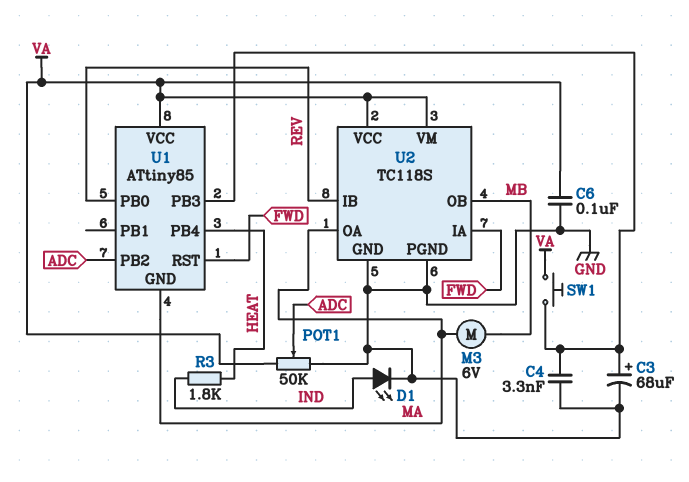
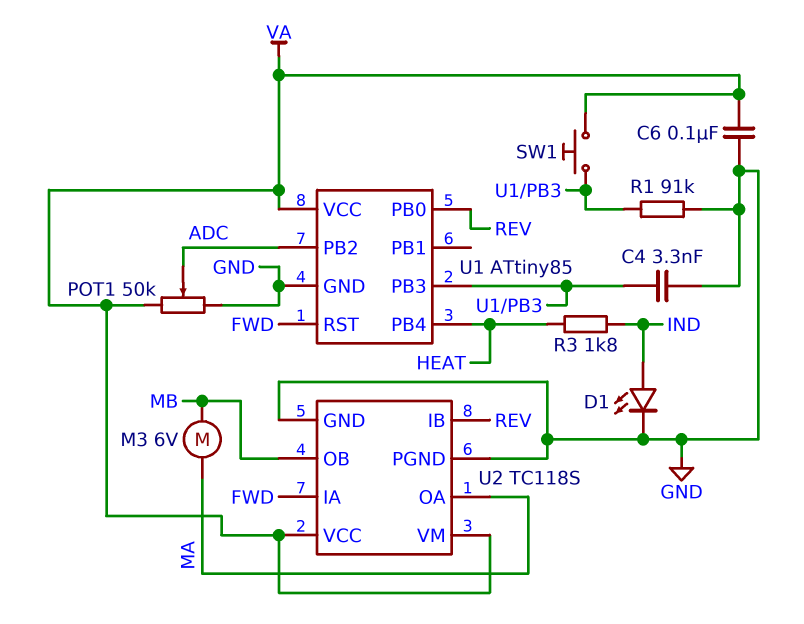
C3: 68uF (plus U1/PB3, minus GND) -> none
R1: none -> 91k (GND, U1/PB3)
U1 pin GND: MA -> GND

